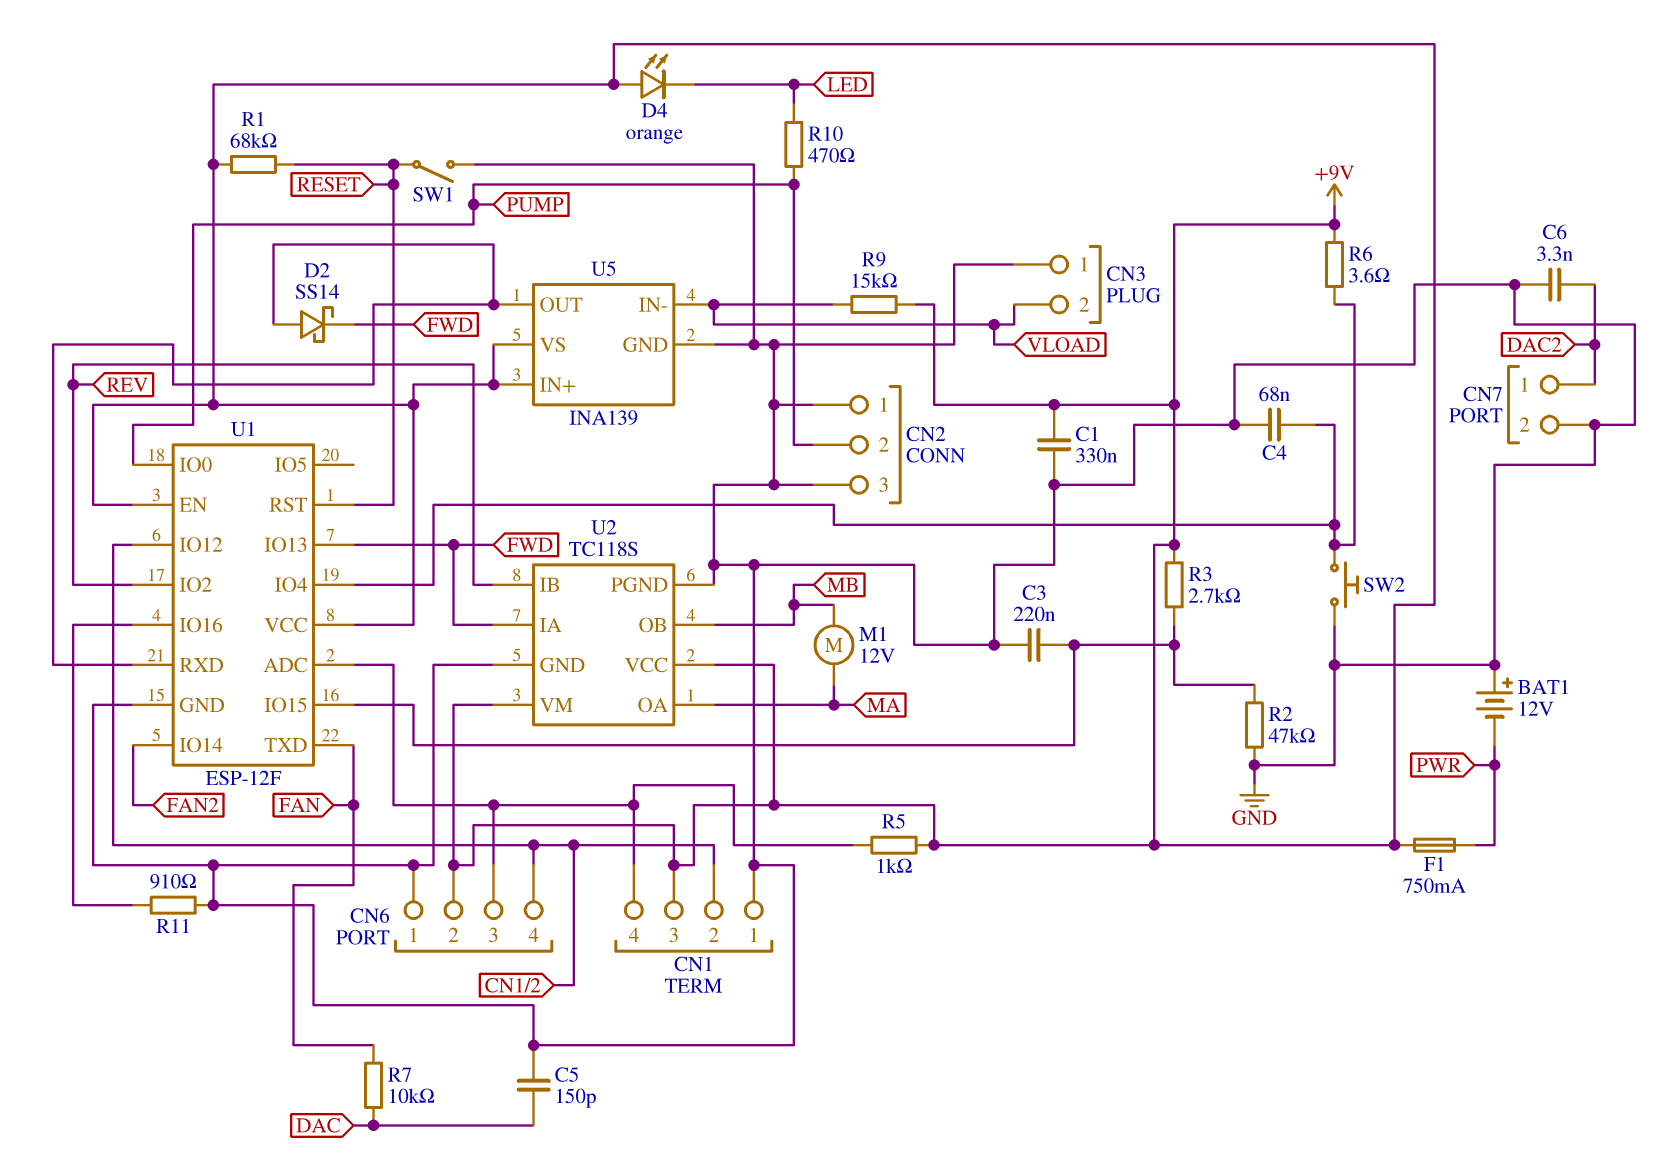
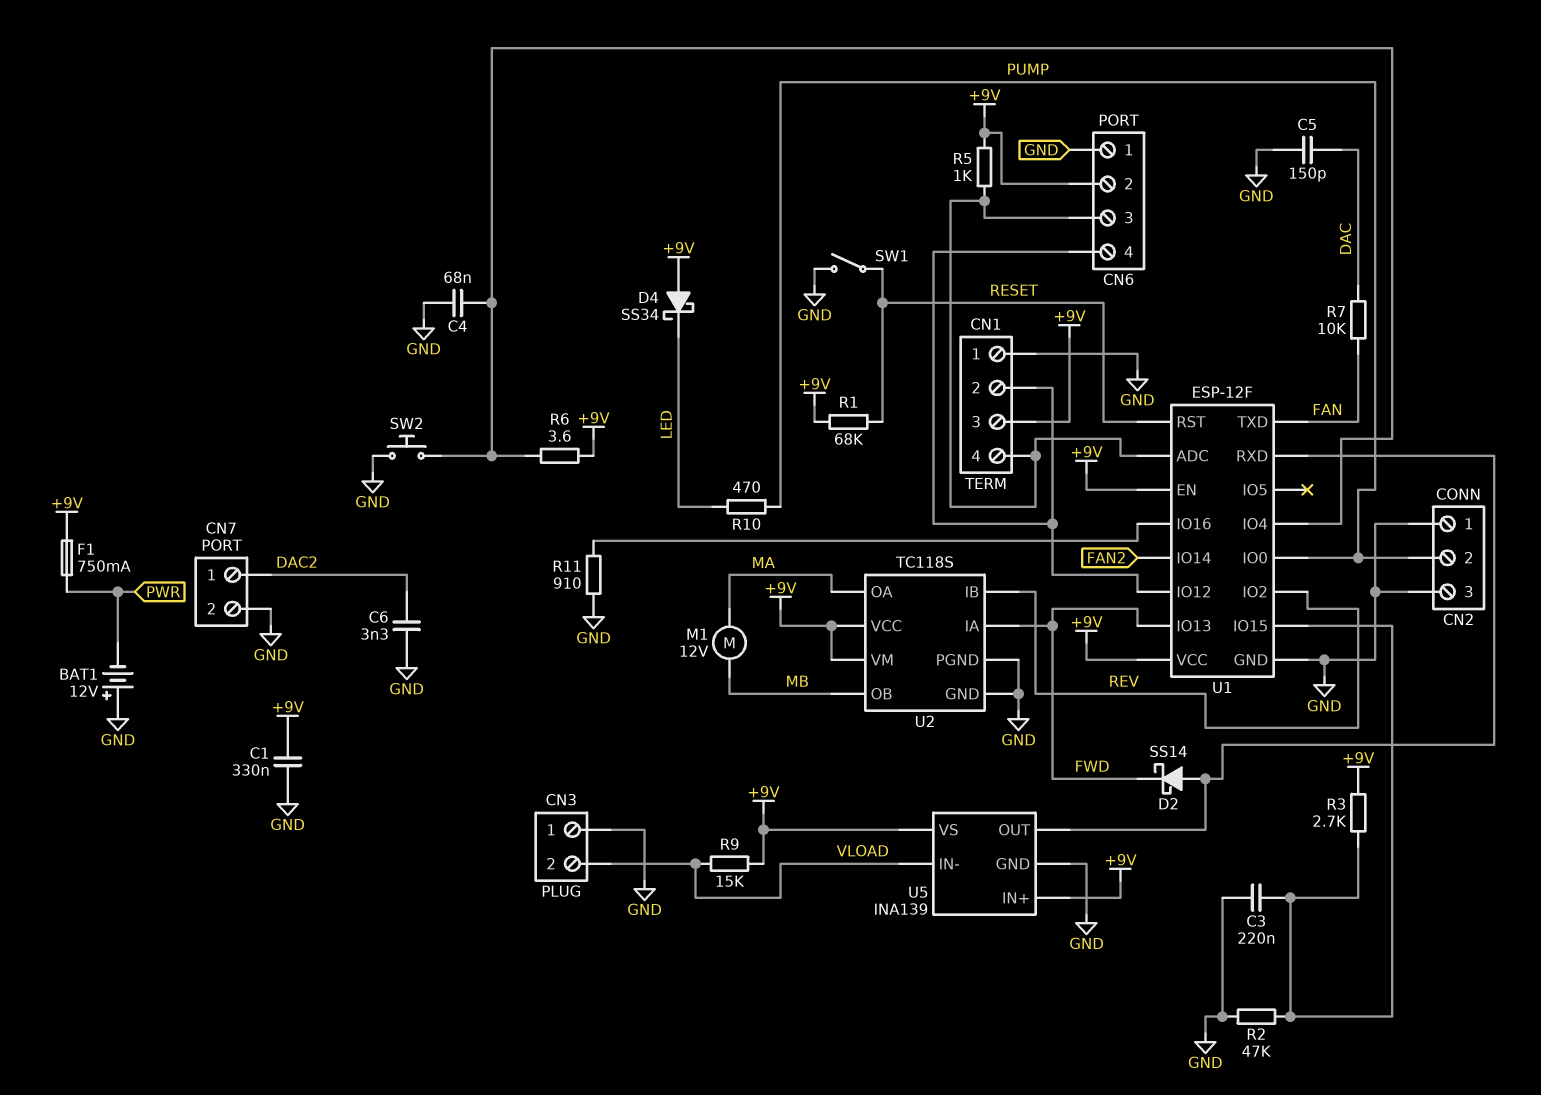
D4: LED orange (A +9V, K LED) -> schottky SS34 (A +9V, K LED)

